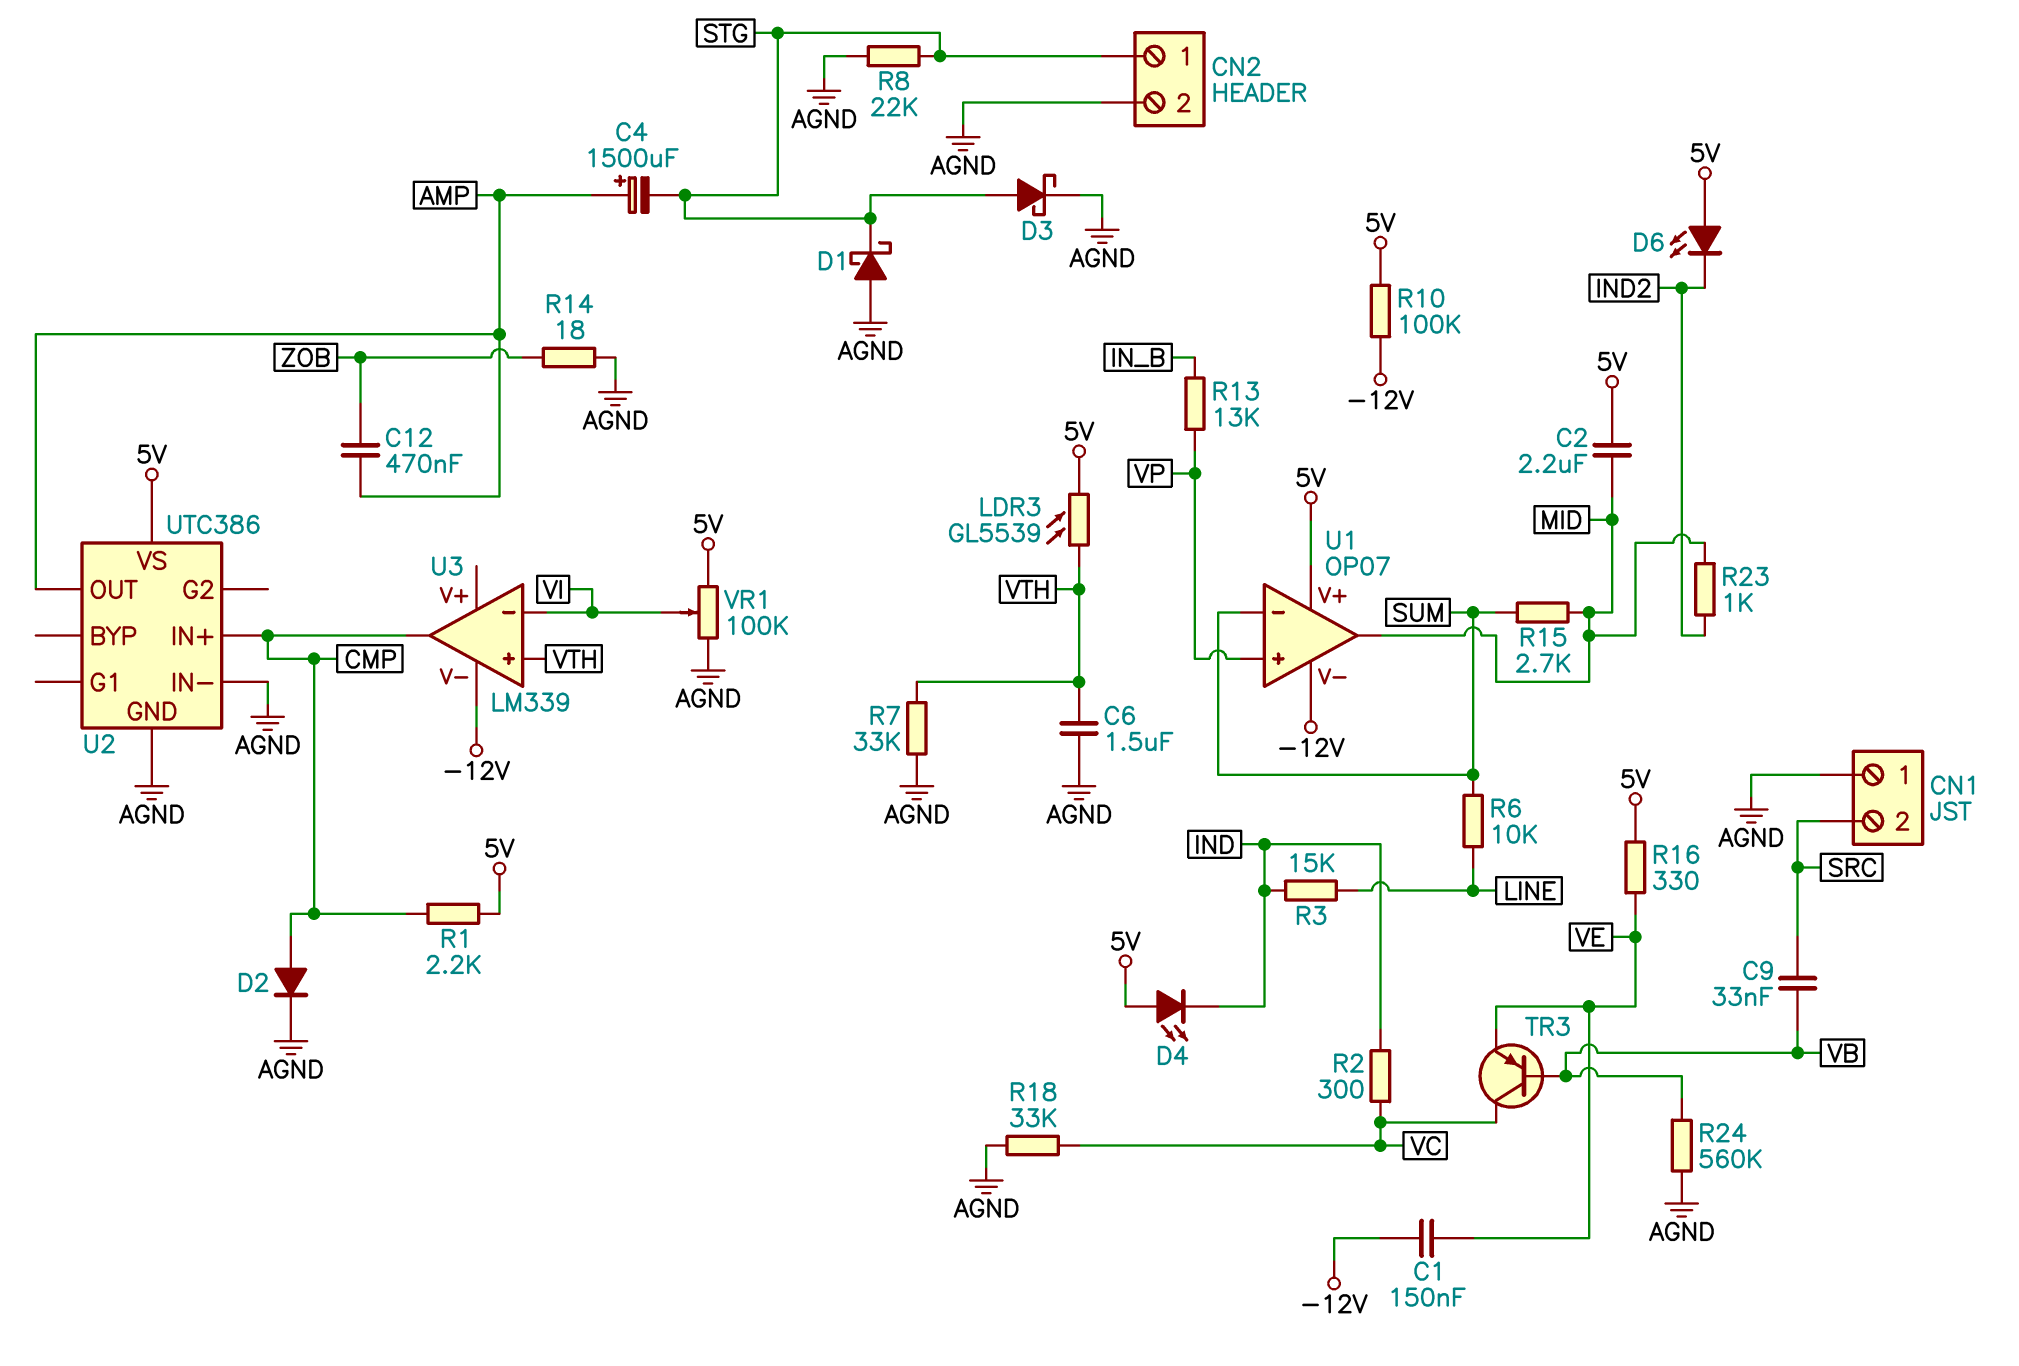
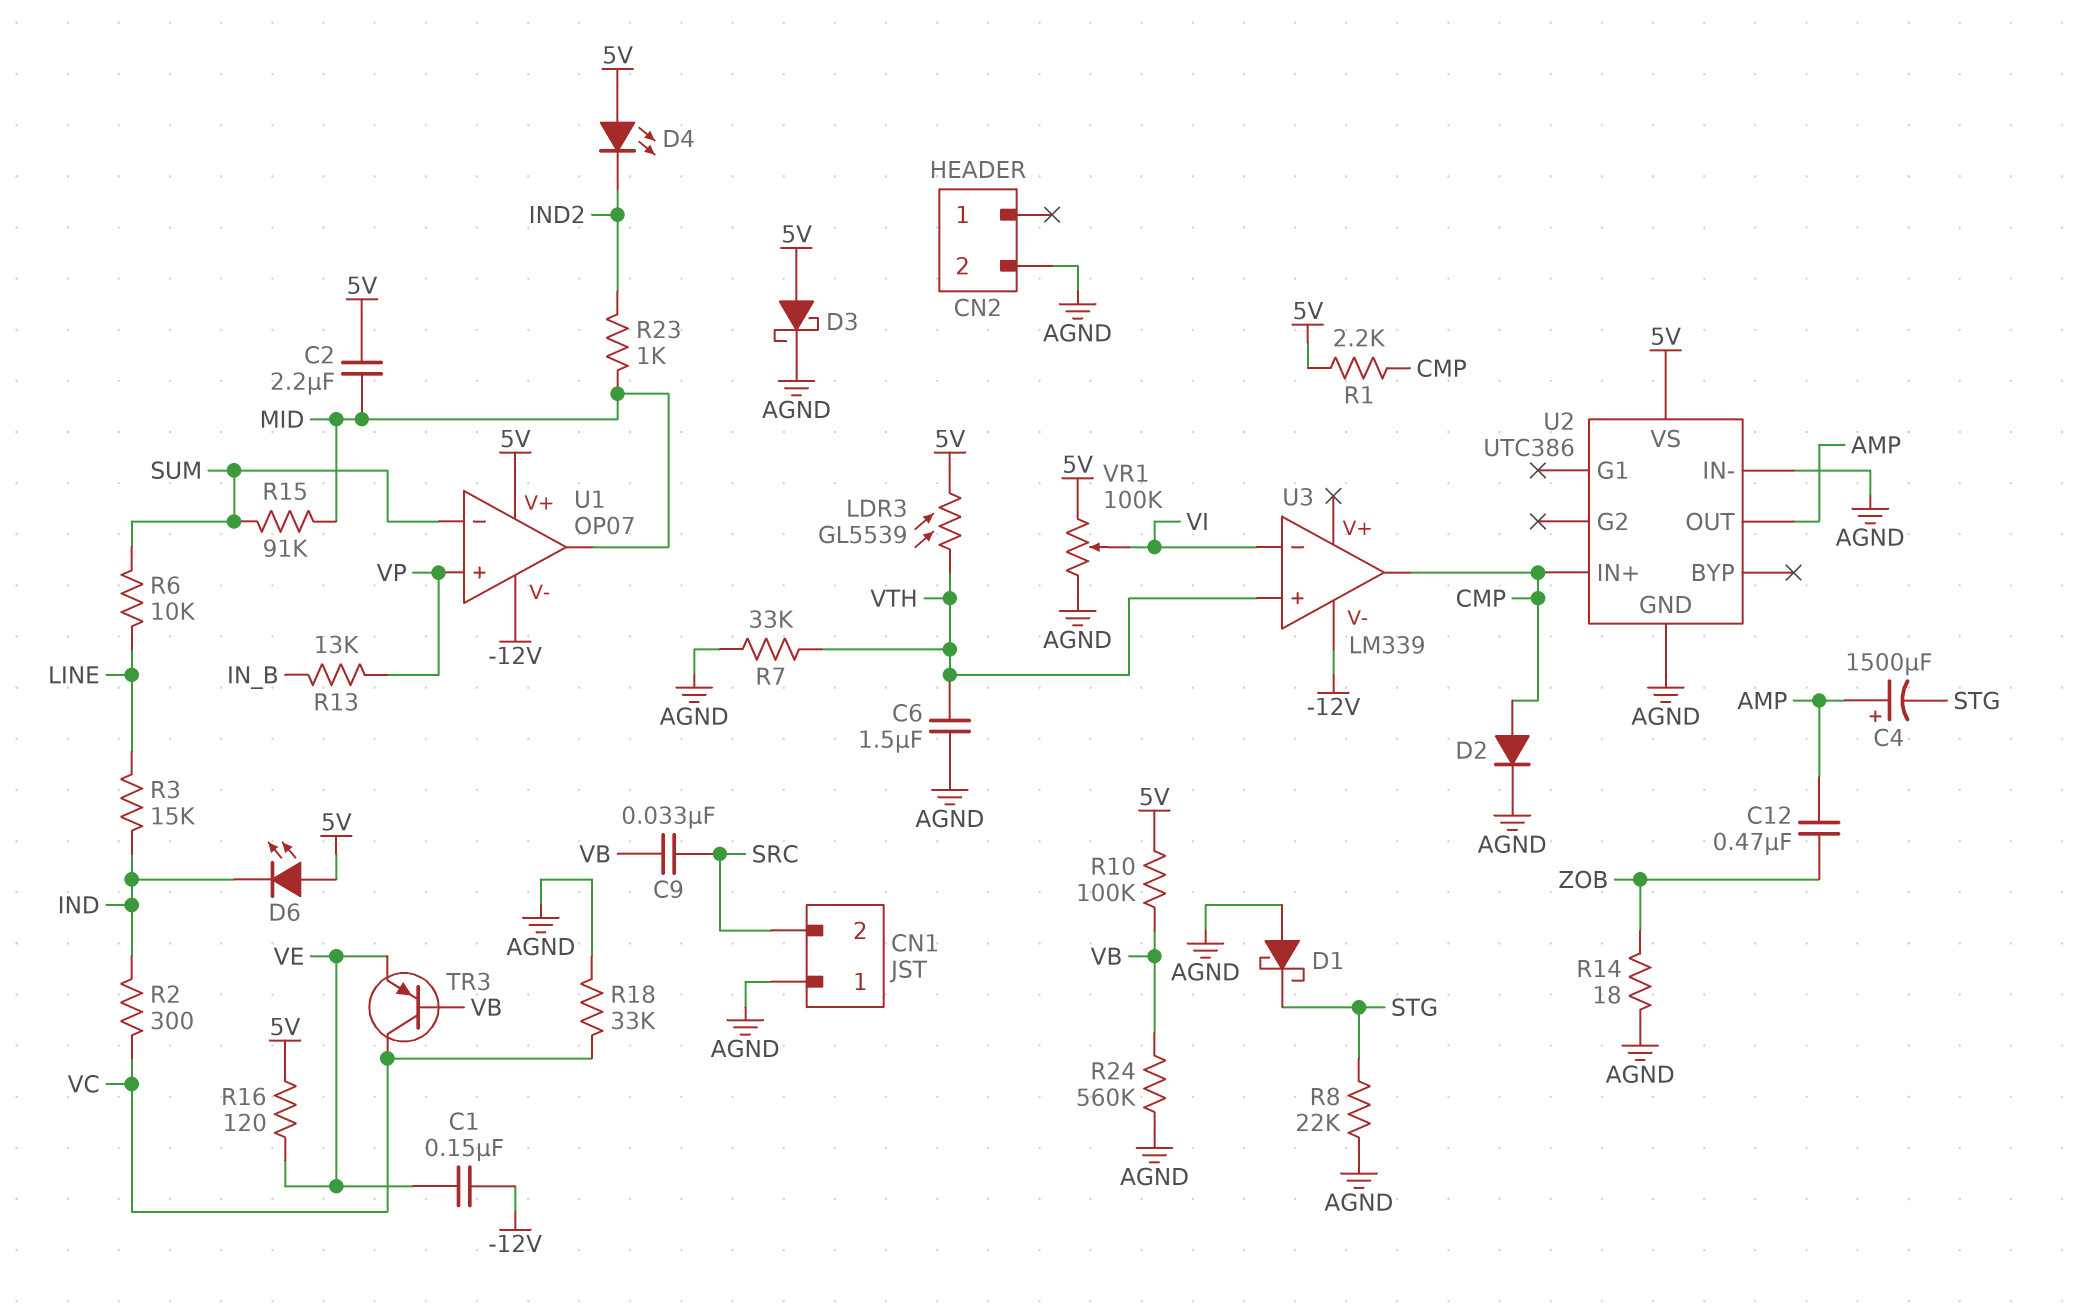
CN2 pin 1: STG -> none
D3: schottky (A STG, K AGND) -> schottky (A 5V, K AGND)
D4: LED (A 5V, K IND) -> LED (A 5V, K IND2)
D6: LED (A 5V, K IND2) -> LED (A 5V, K IND)
R10: 100k (-12V, 5V) -> 100k (5V, VB)
R15: 2.7k (MID, SUM) -> 91k (MID, SUM)
R16: 330 (5V, VE) -> 120 (5V, VE)

